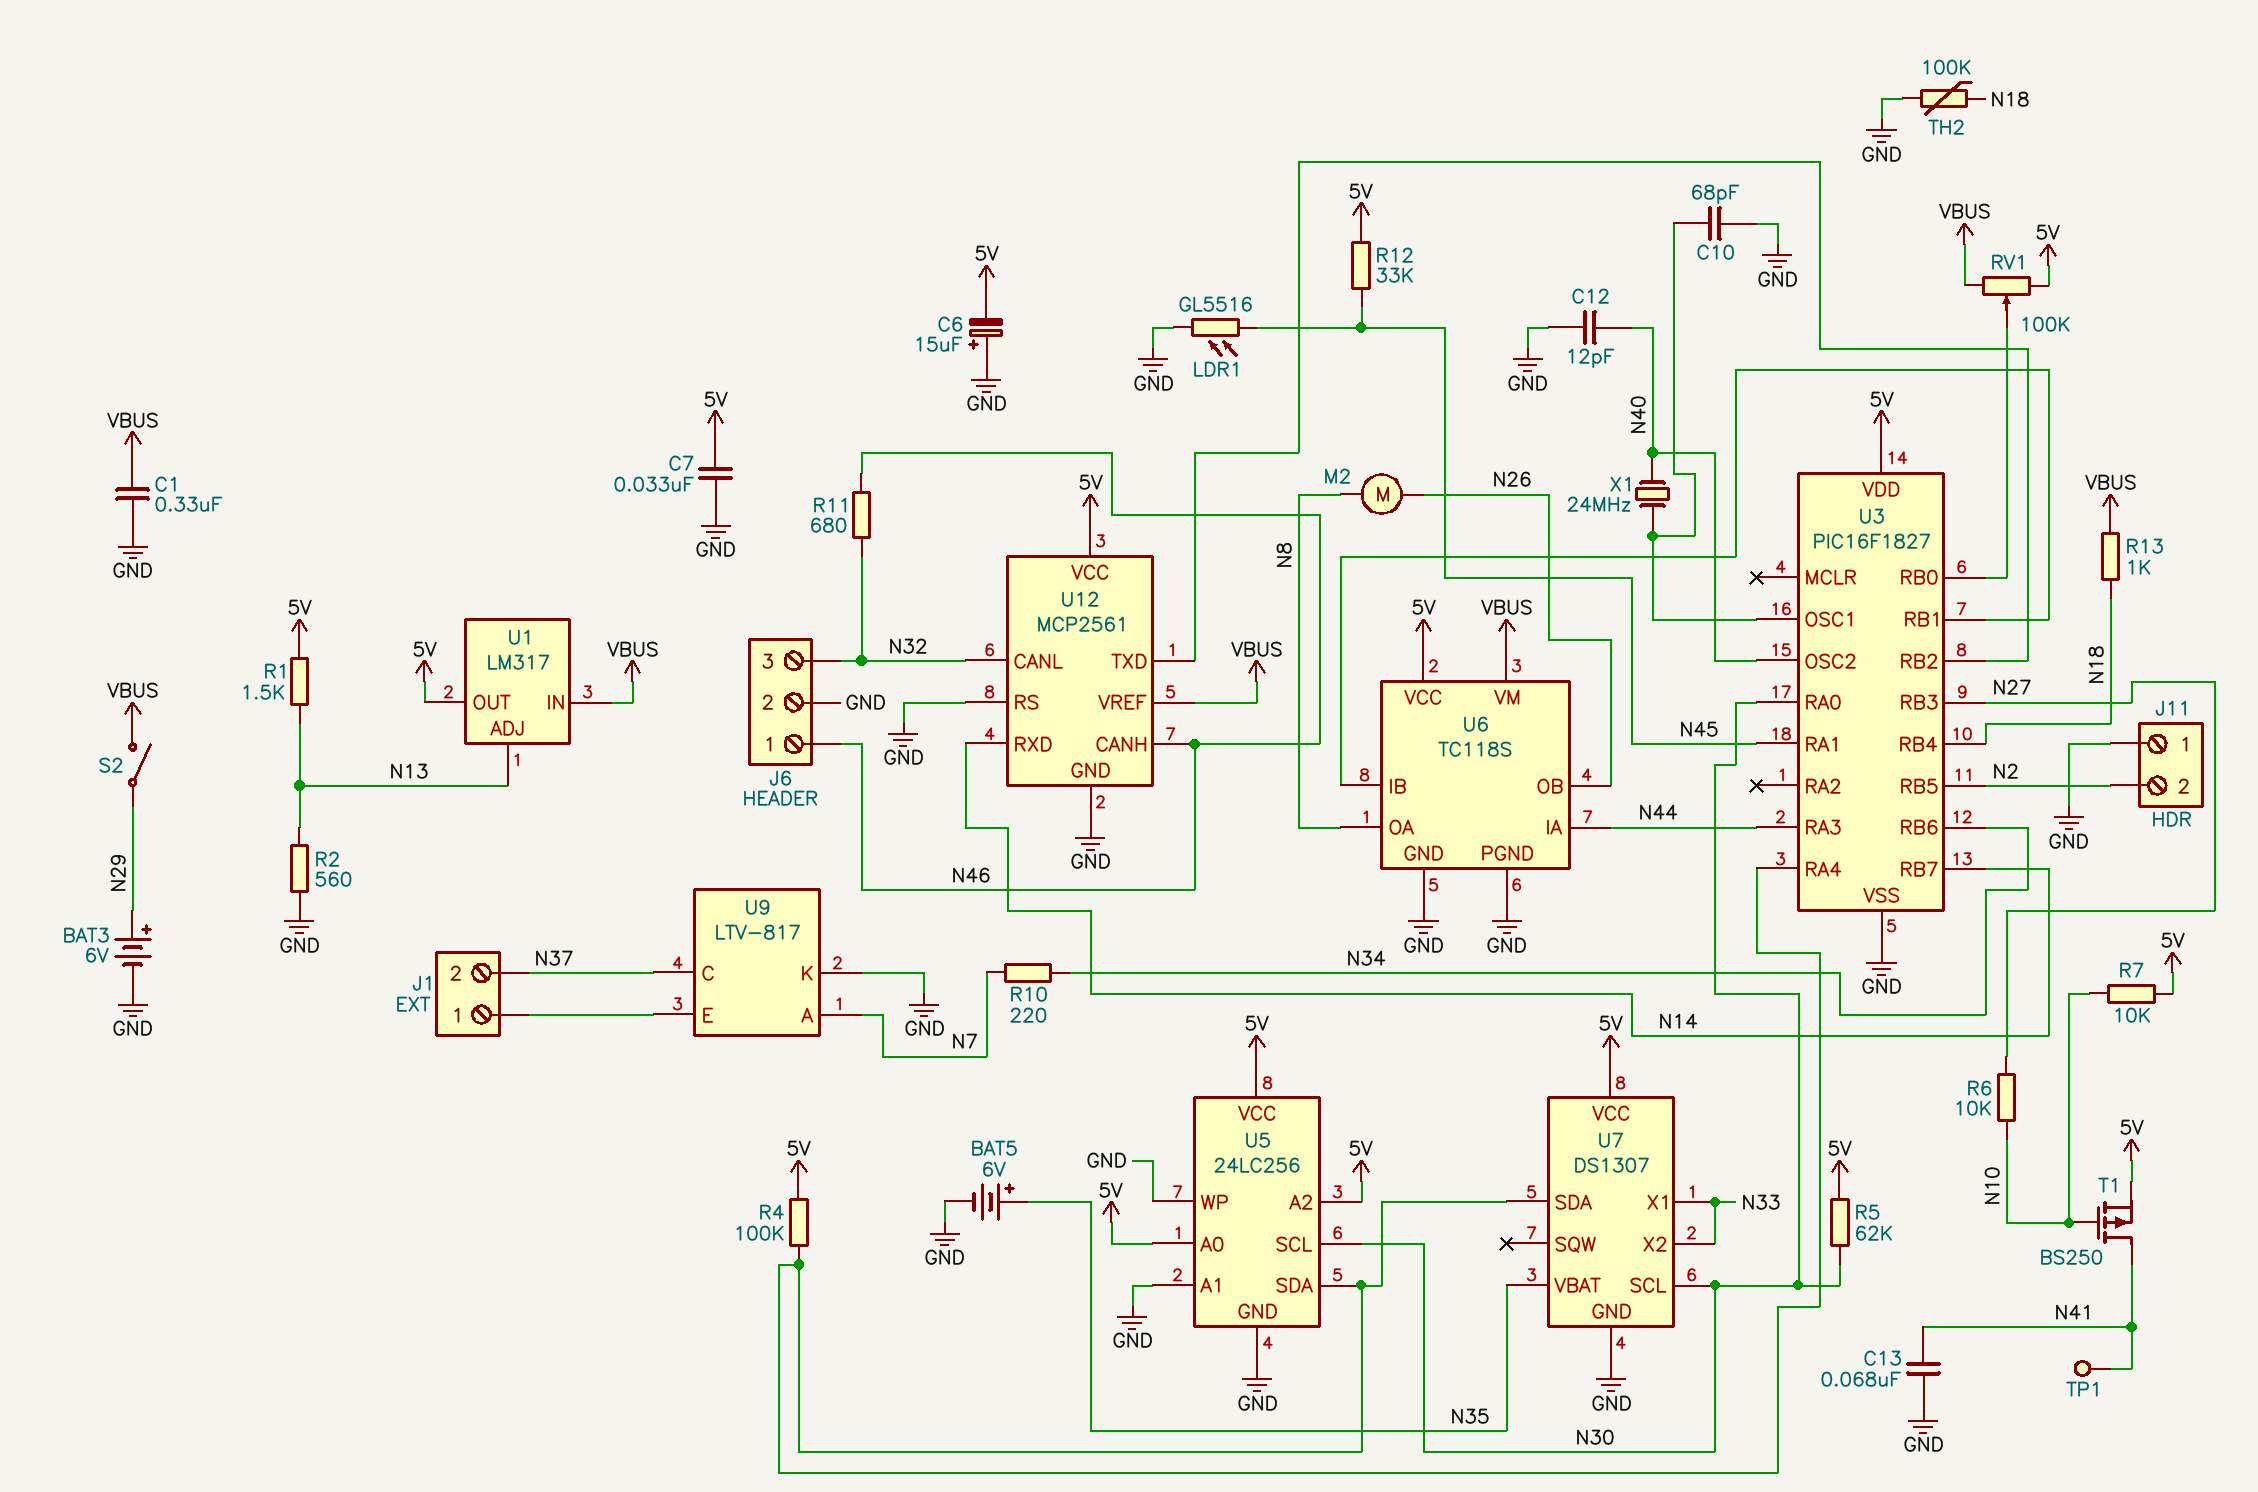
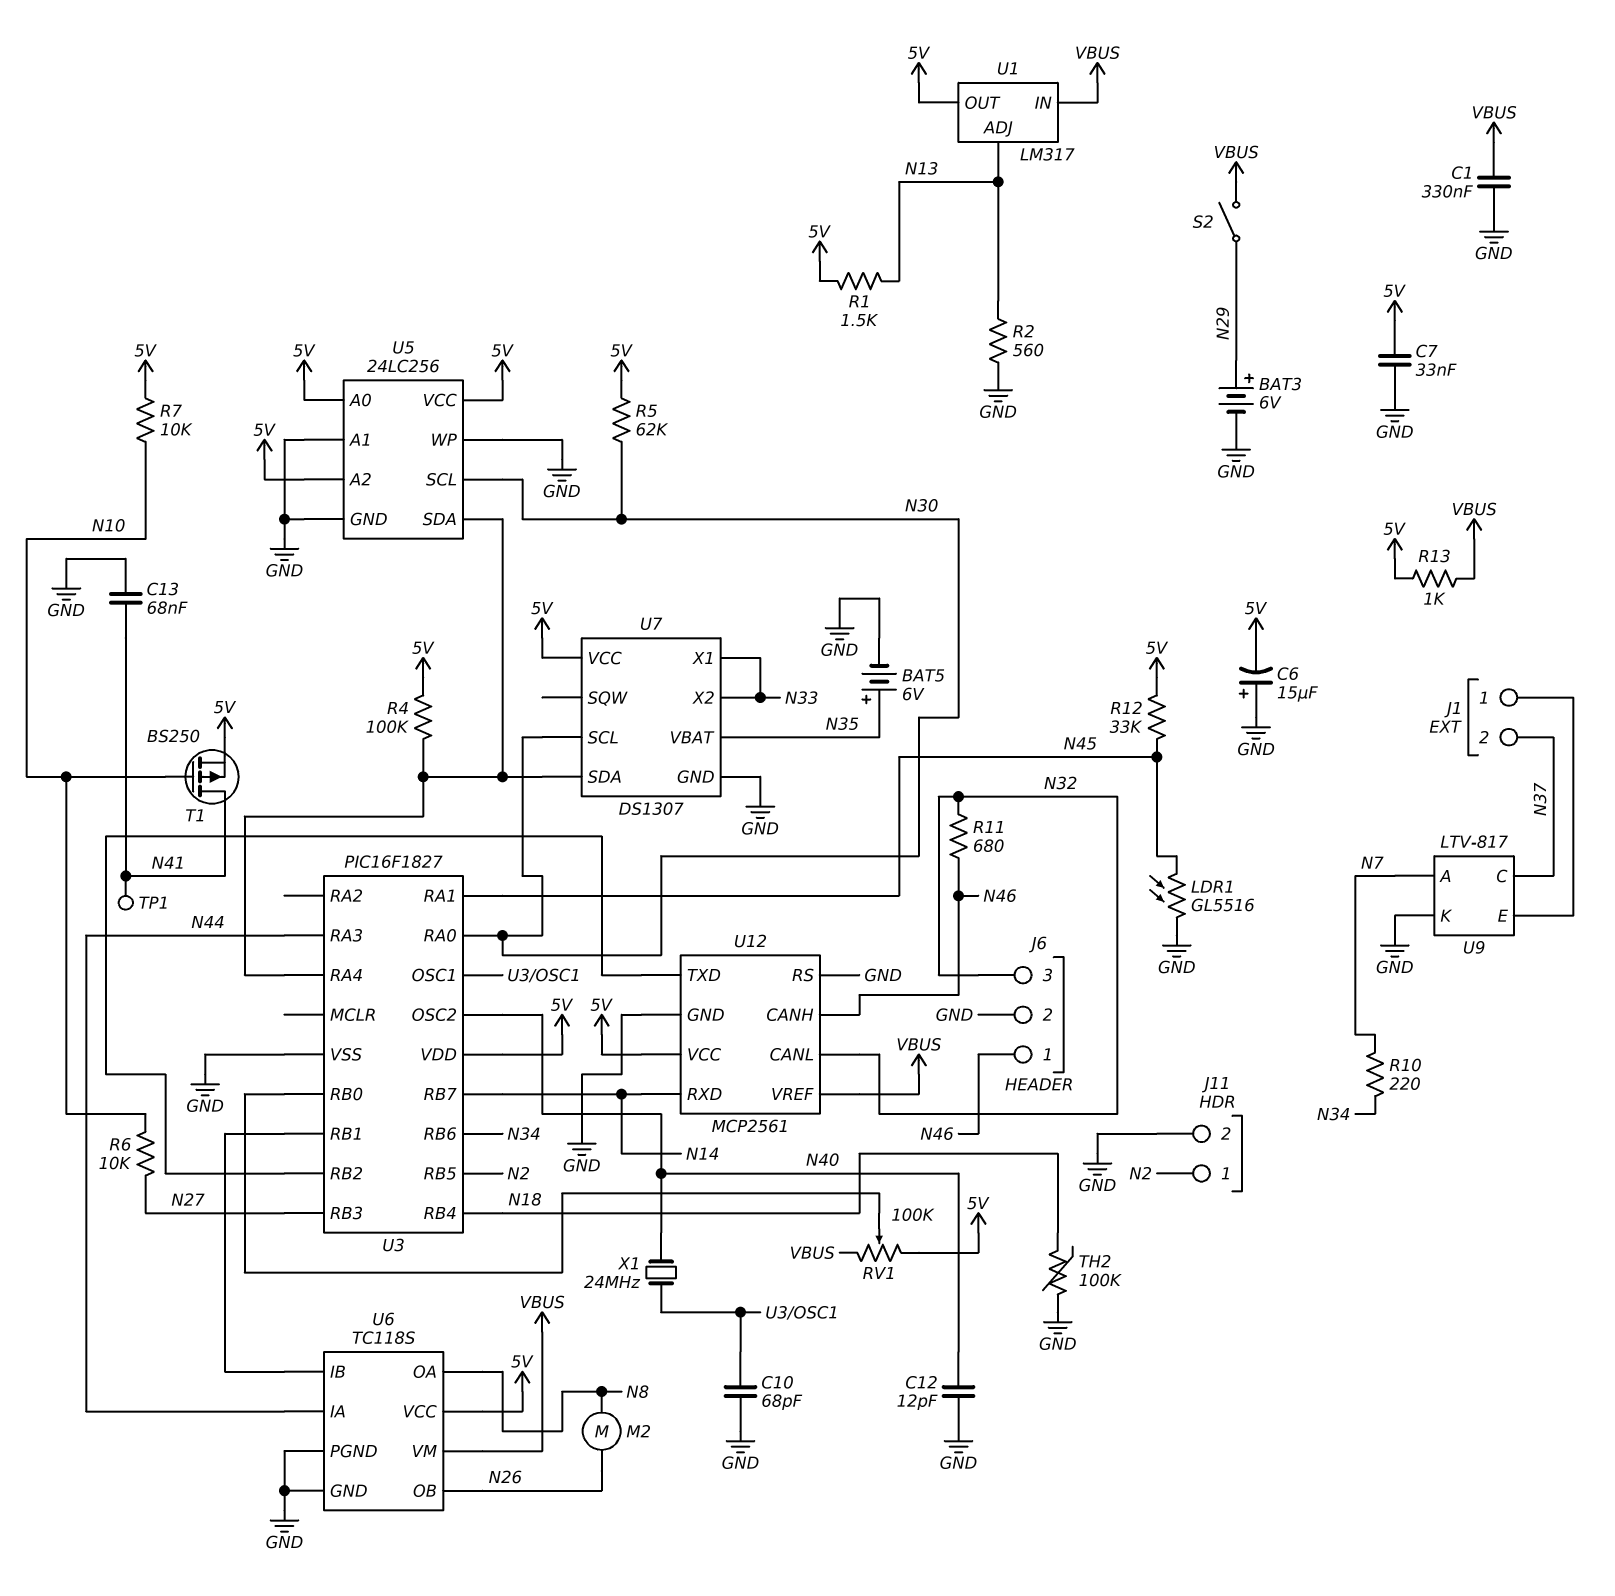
J11 pin 1: GND -> N2
J11 pin 2: N2 -> GND
R13: 1k (N18, VBUS) -> 1k (5V, VBUS)

